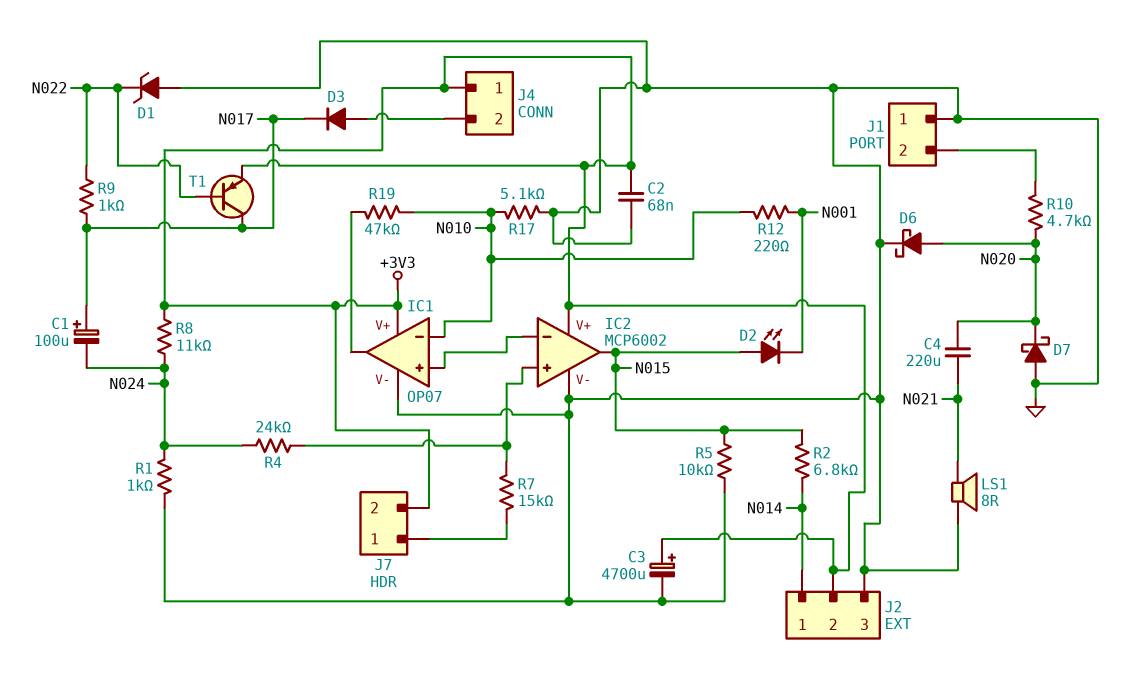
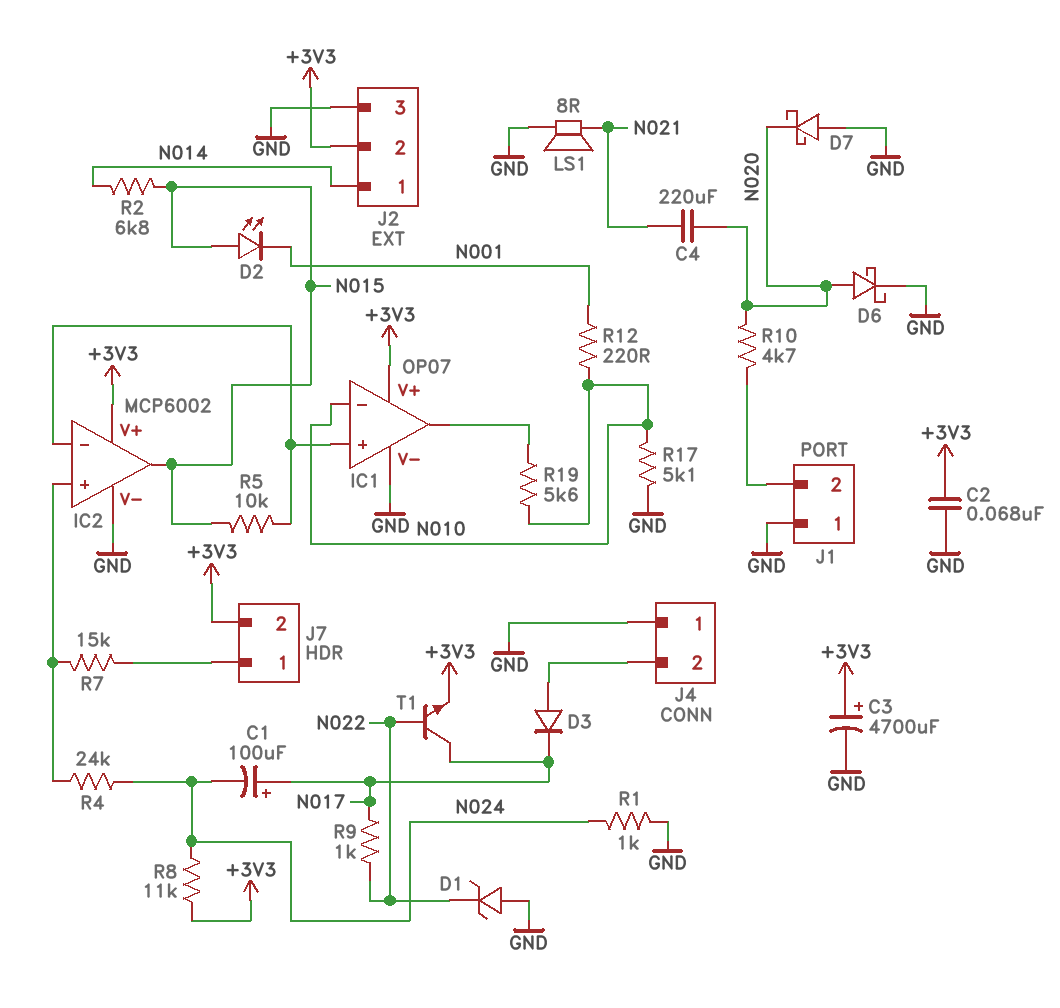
J4 pin 1: +3V3 -> GND
R5: 10k (GND, N015) -> 10k (IC1/in+, N015)
R19: 47k (IC1/out, N010) -> 5.6k (IC1/out, N010)
T1: PNP (B N022, C N017, E +3V3) -> NPN (B N022, C N017, E +3V3)

